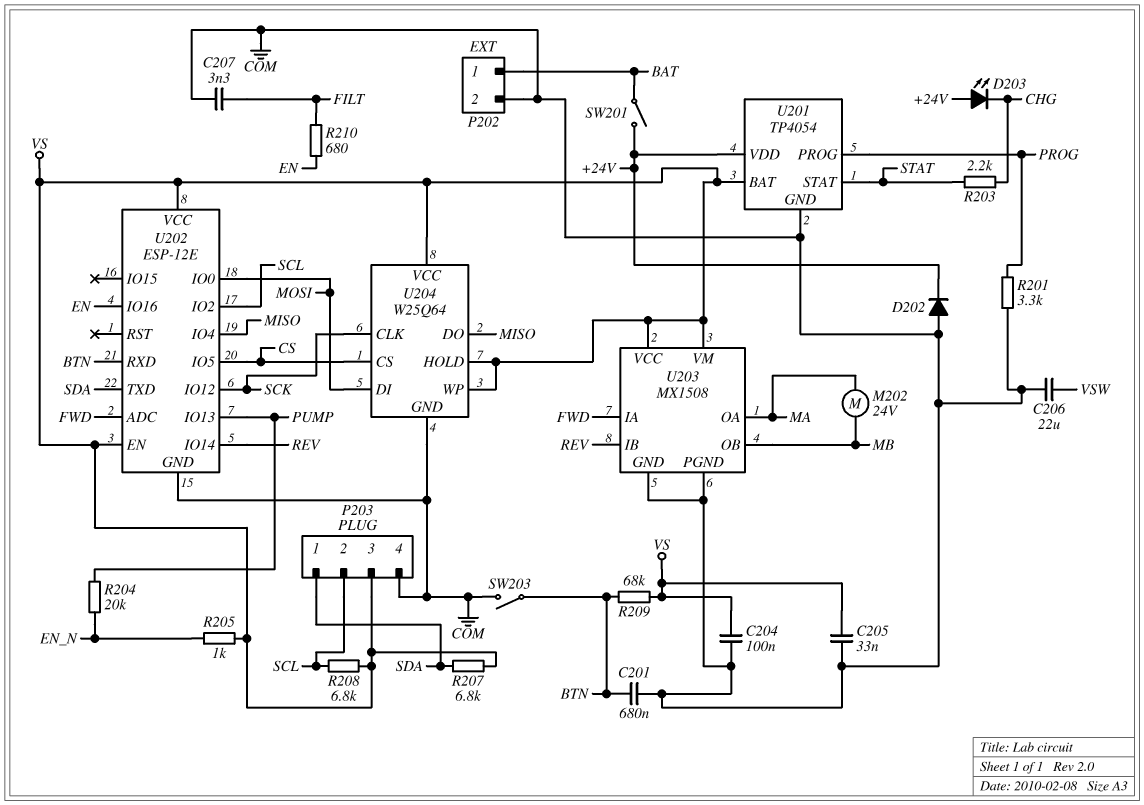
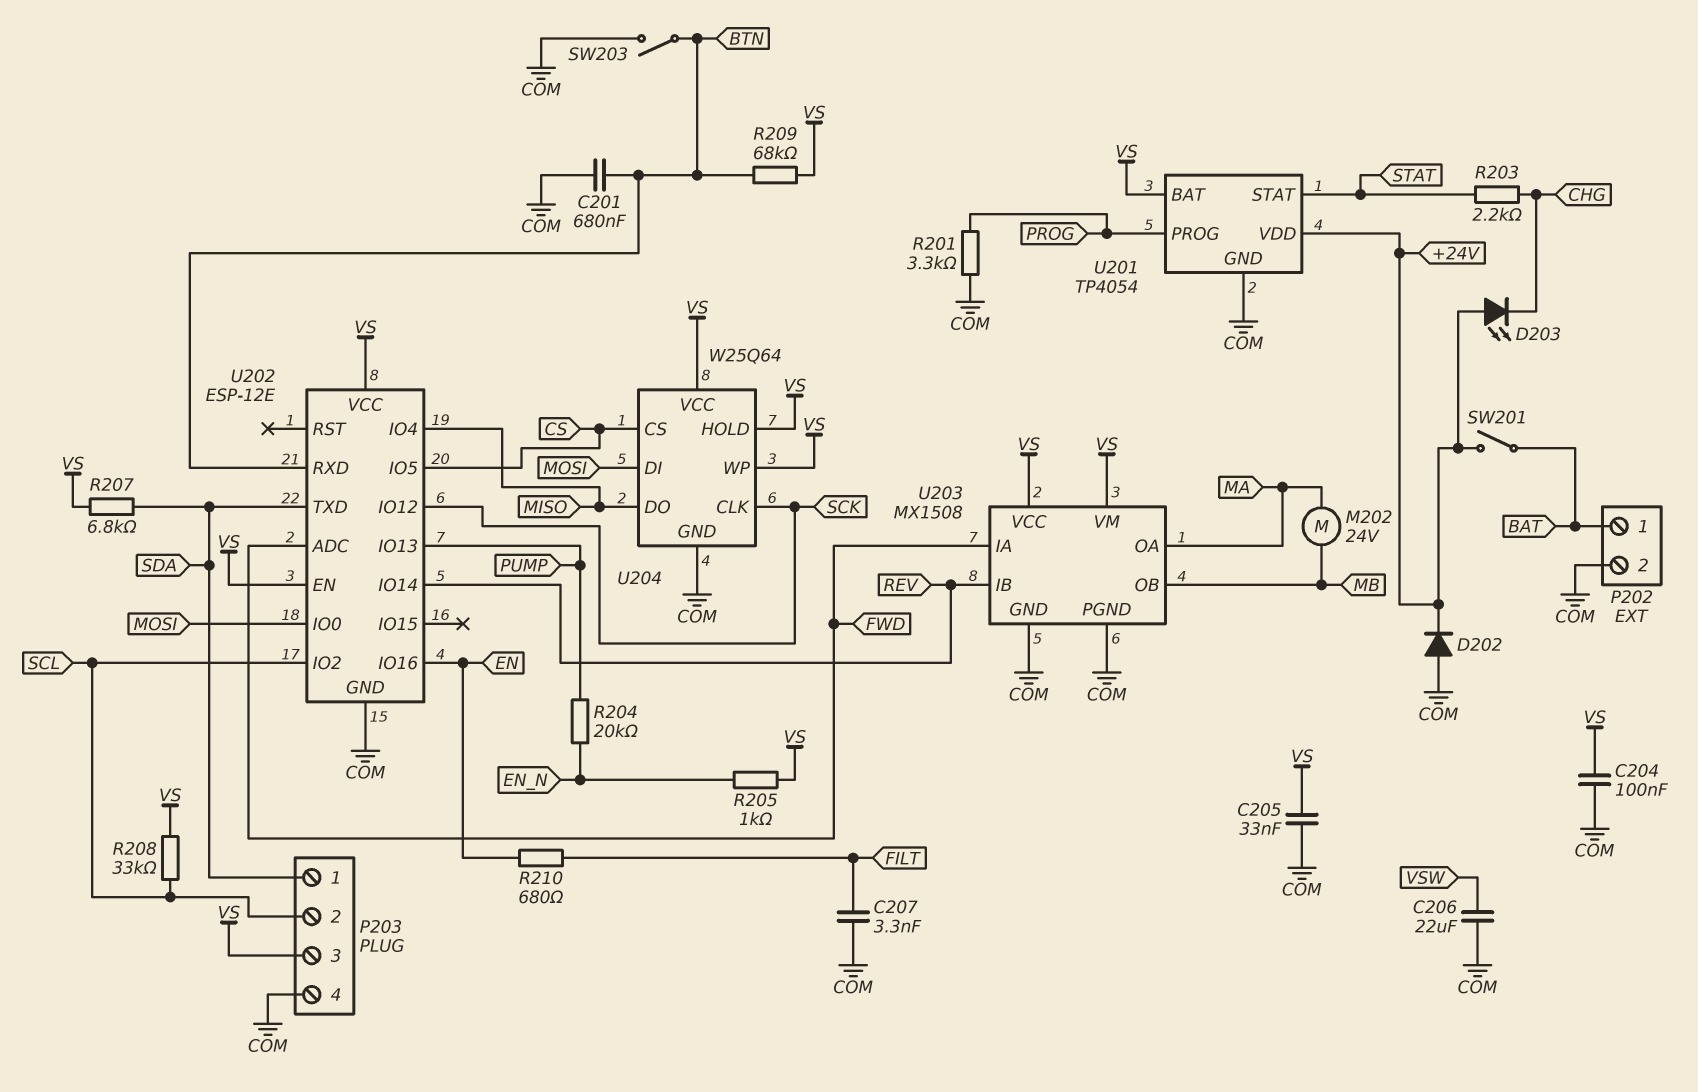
R208: 6.8k (SCL, VS) -> 33k (SCL, VS)

